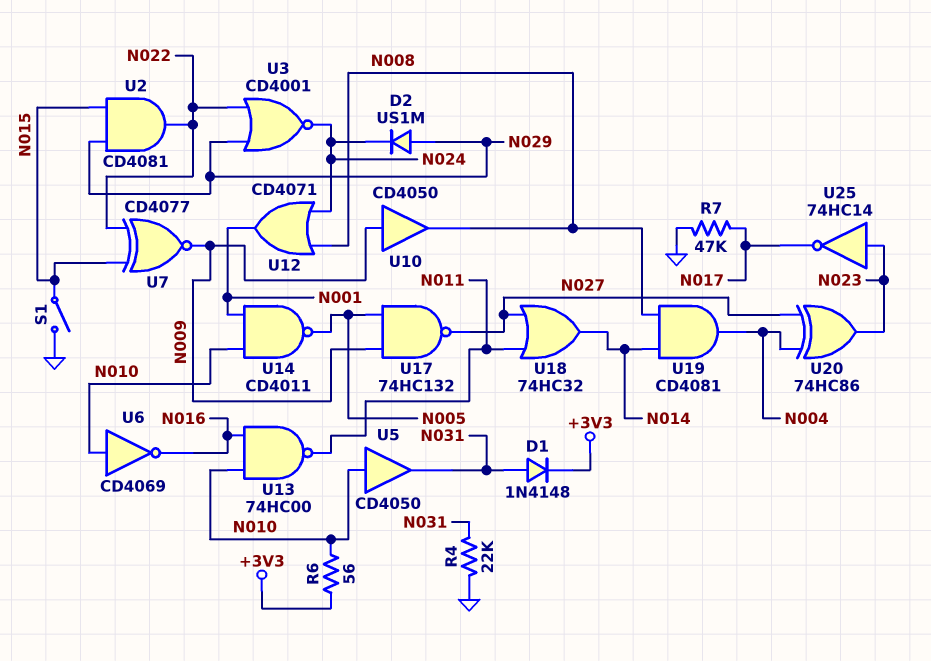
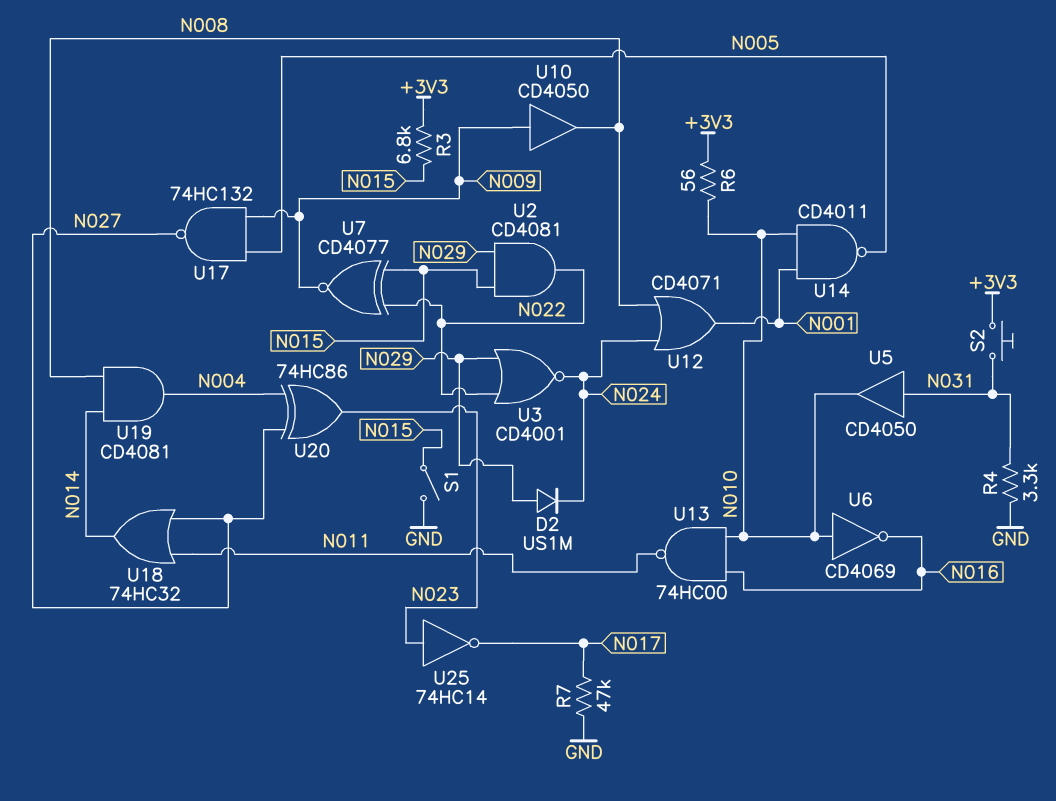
D1: diode 1N4148 (A N031, K +3V3) -> none
R3: none -> 6.8k (+3V3, N015)
R4: 22k (GND, N031) -> 3.3k (GND, N031)
S2: none -> button (+3V3, N031)
U5: buffer CD4050 (in N010, out N031) -> buffer CD4050 (in N031, out N010)

